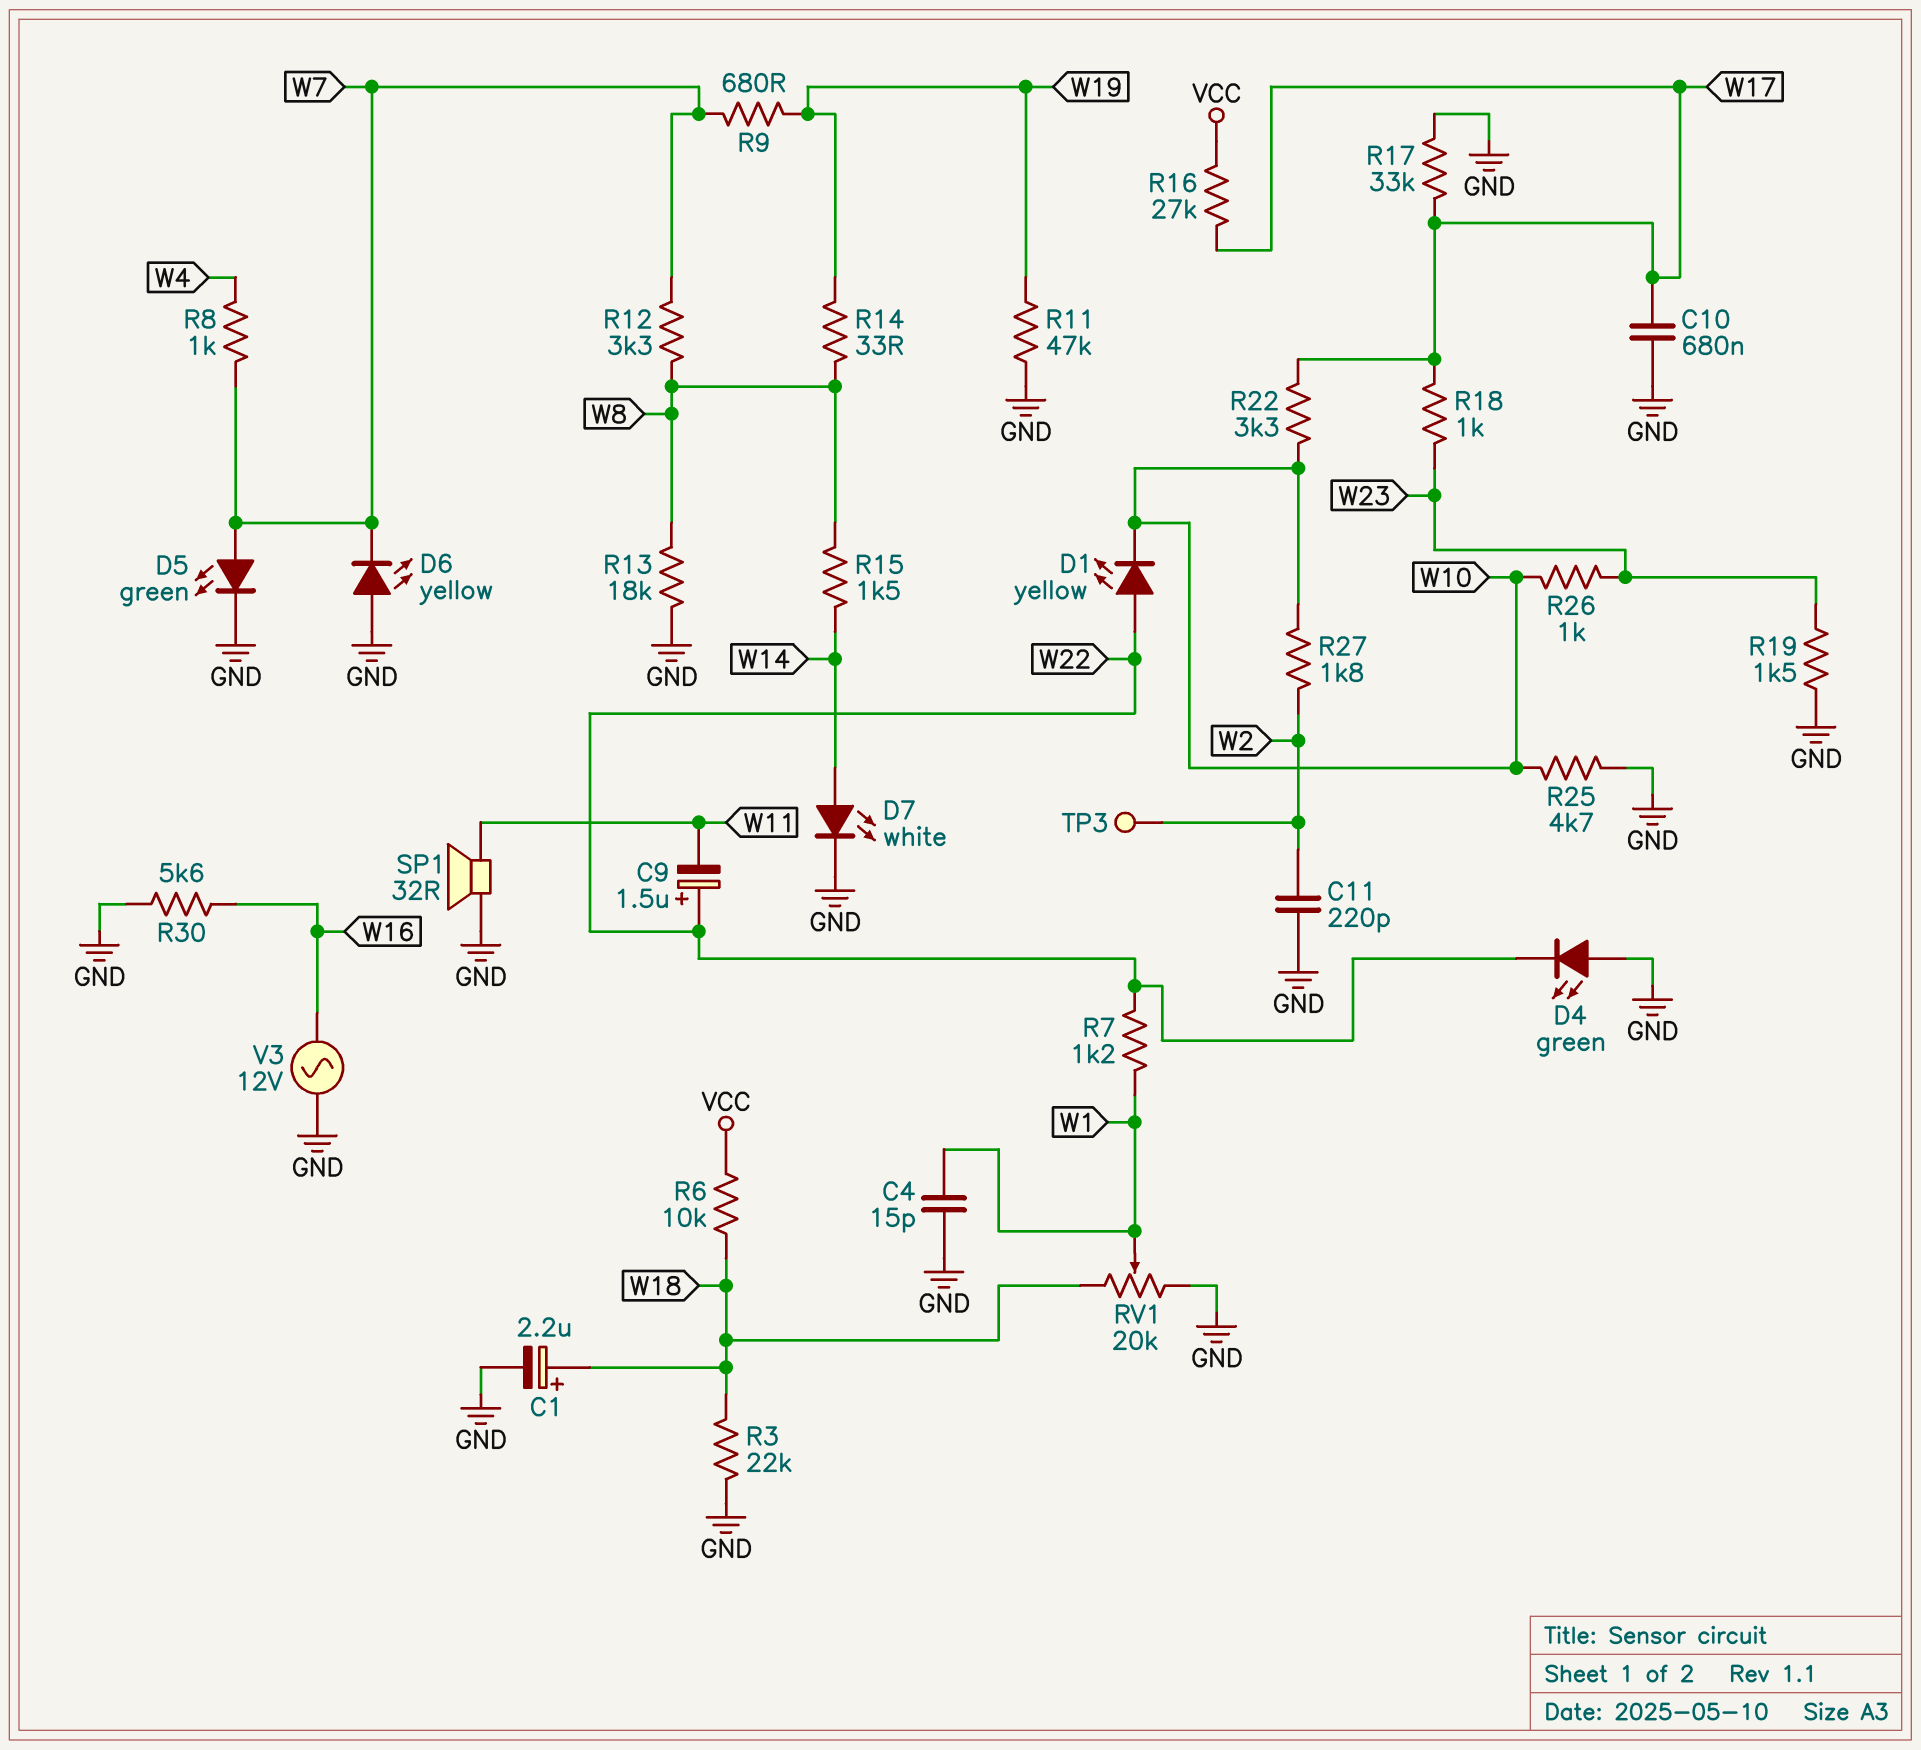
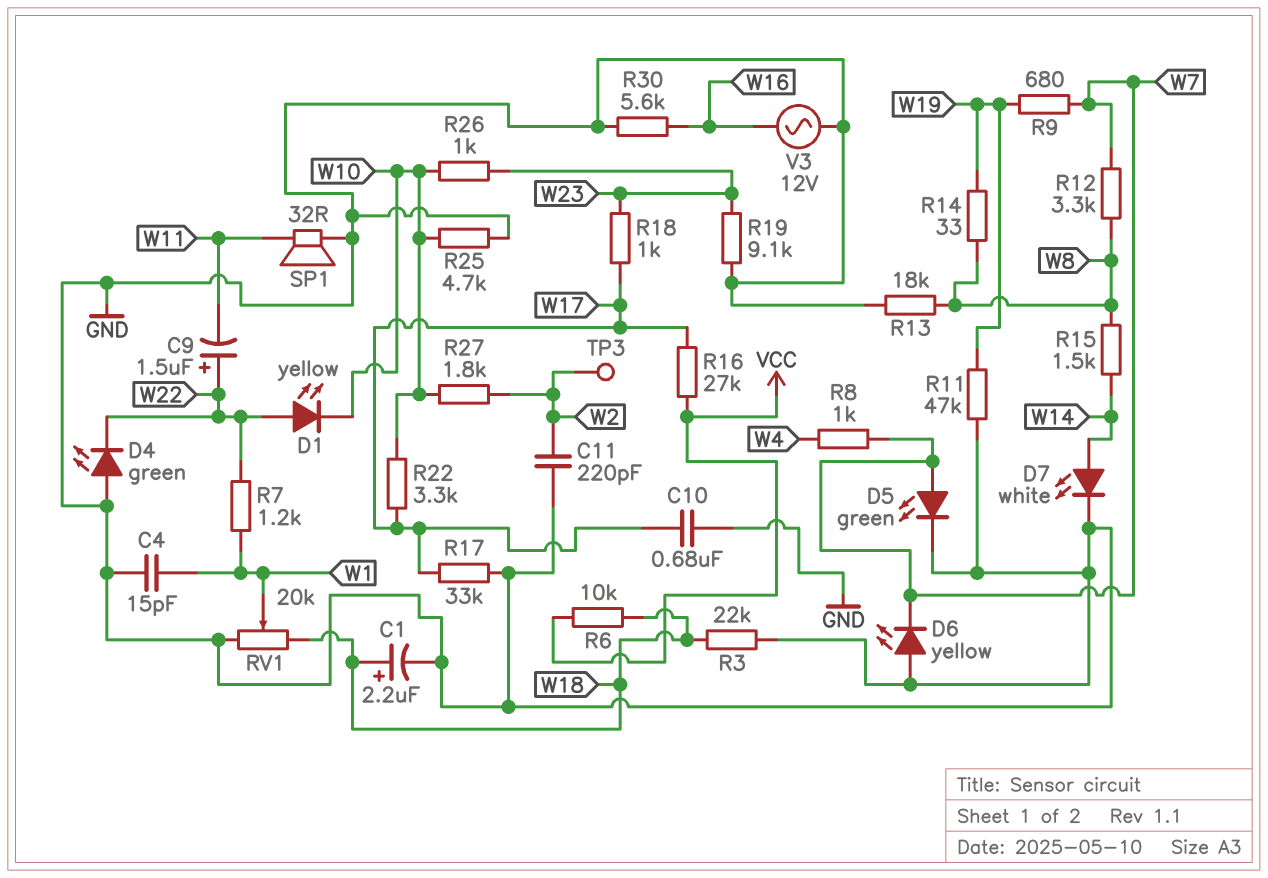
R19: 1.5k (GND, W23) -> 9.1k (GND, W23)

